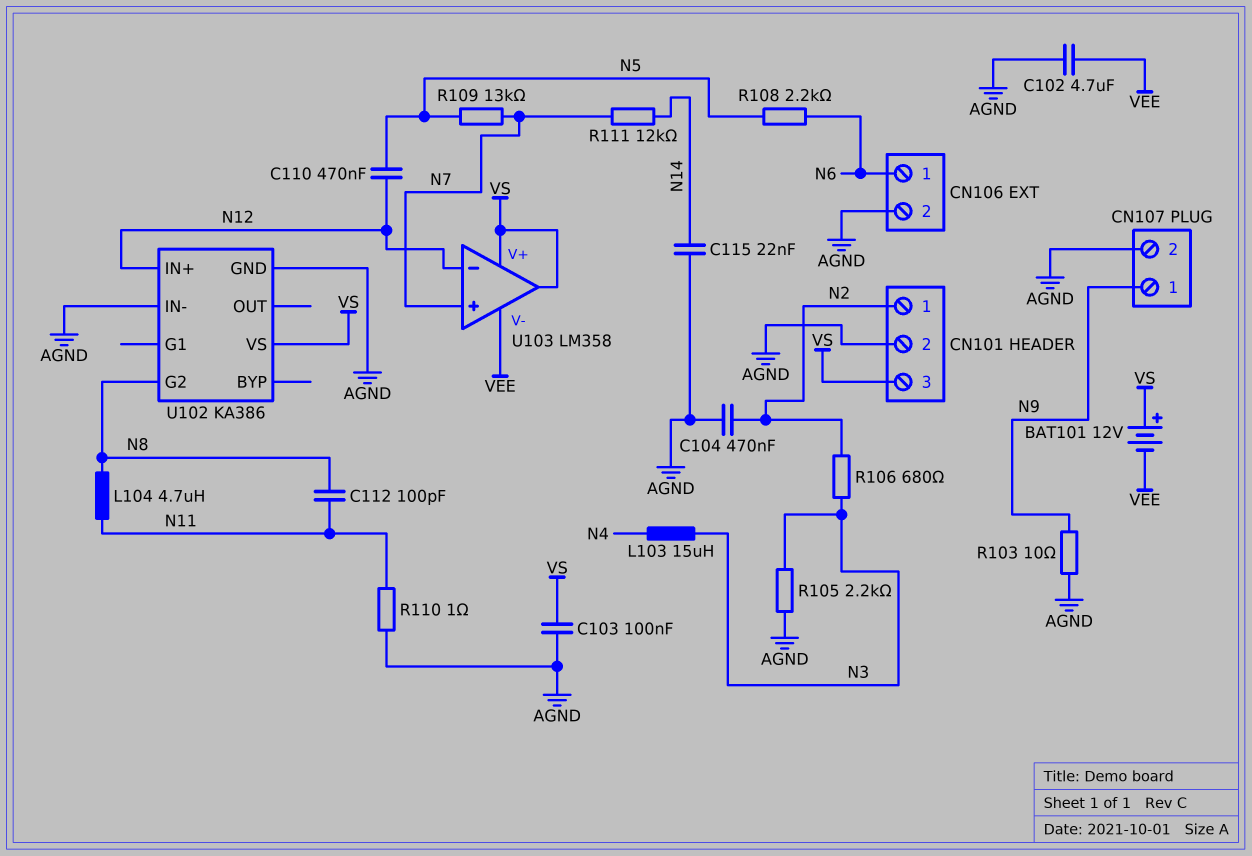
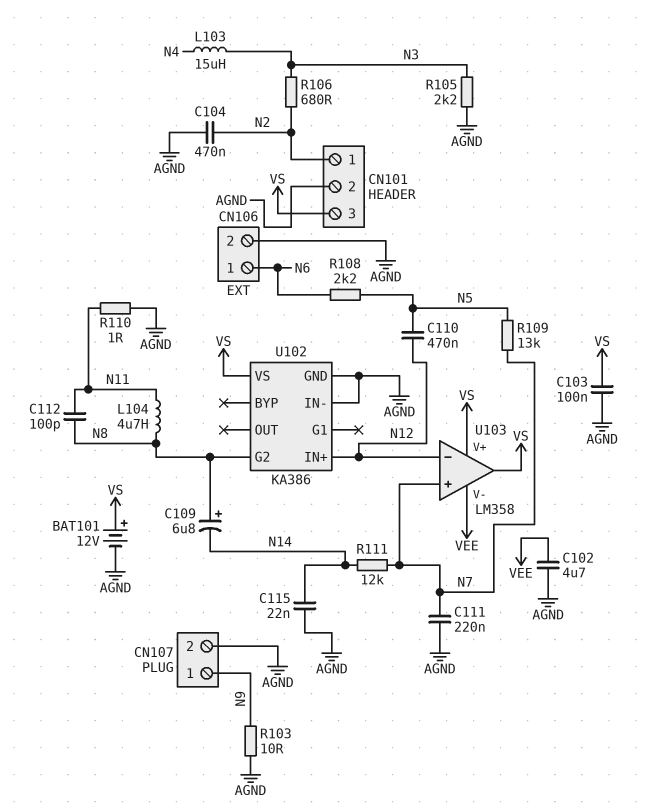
BAT101: 12V (plus VS, minus VEE) -> 12V (plus VS, minus AGND)
C109: none -> 6.8uF (plus N8, minus N14)
C111: none -> 220nF (AGND, N7)

